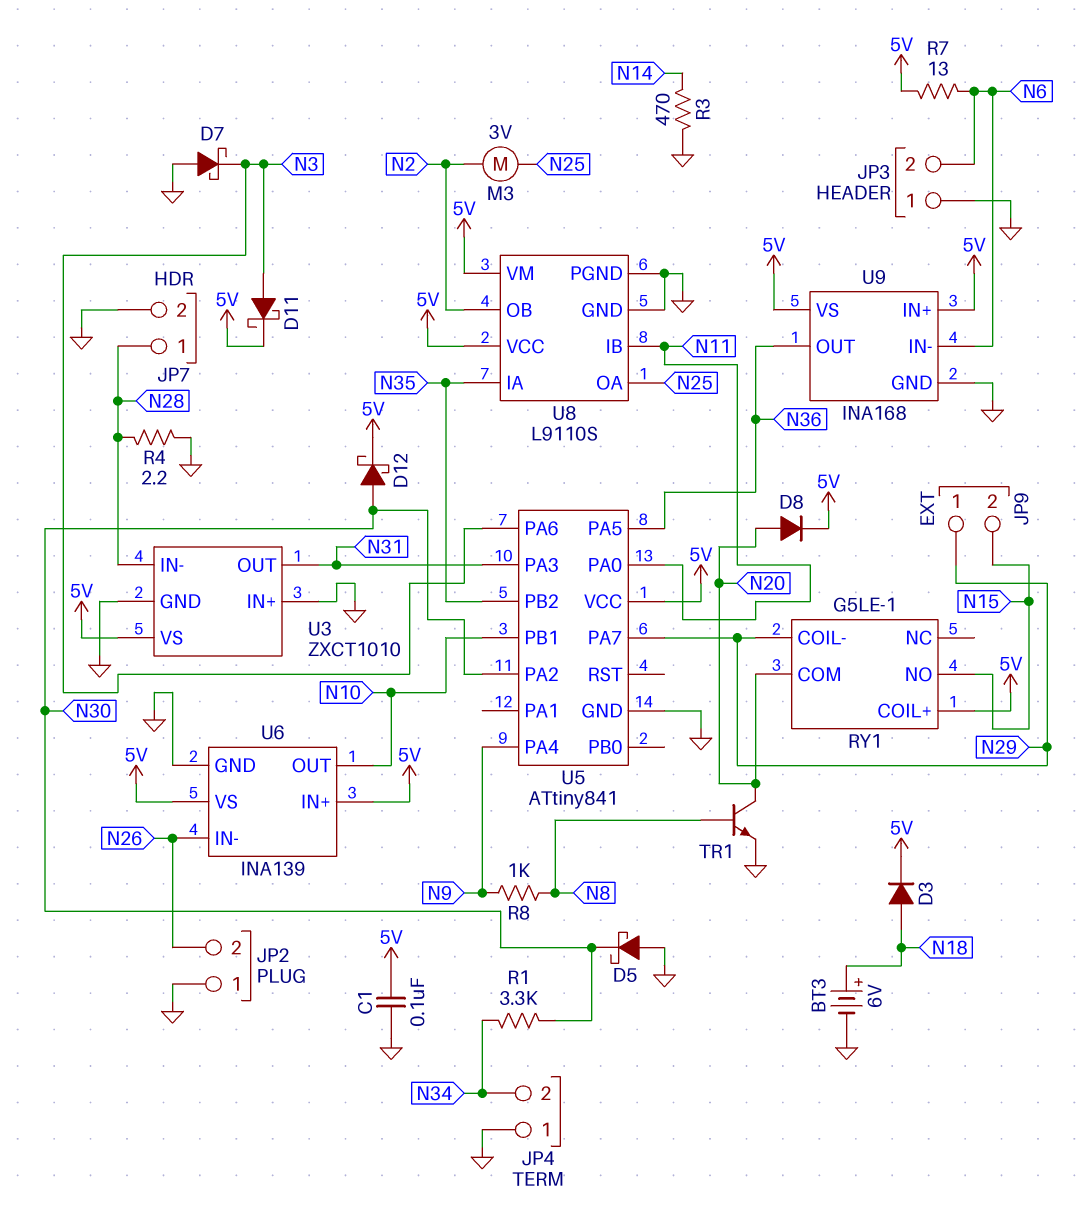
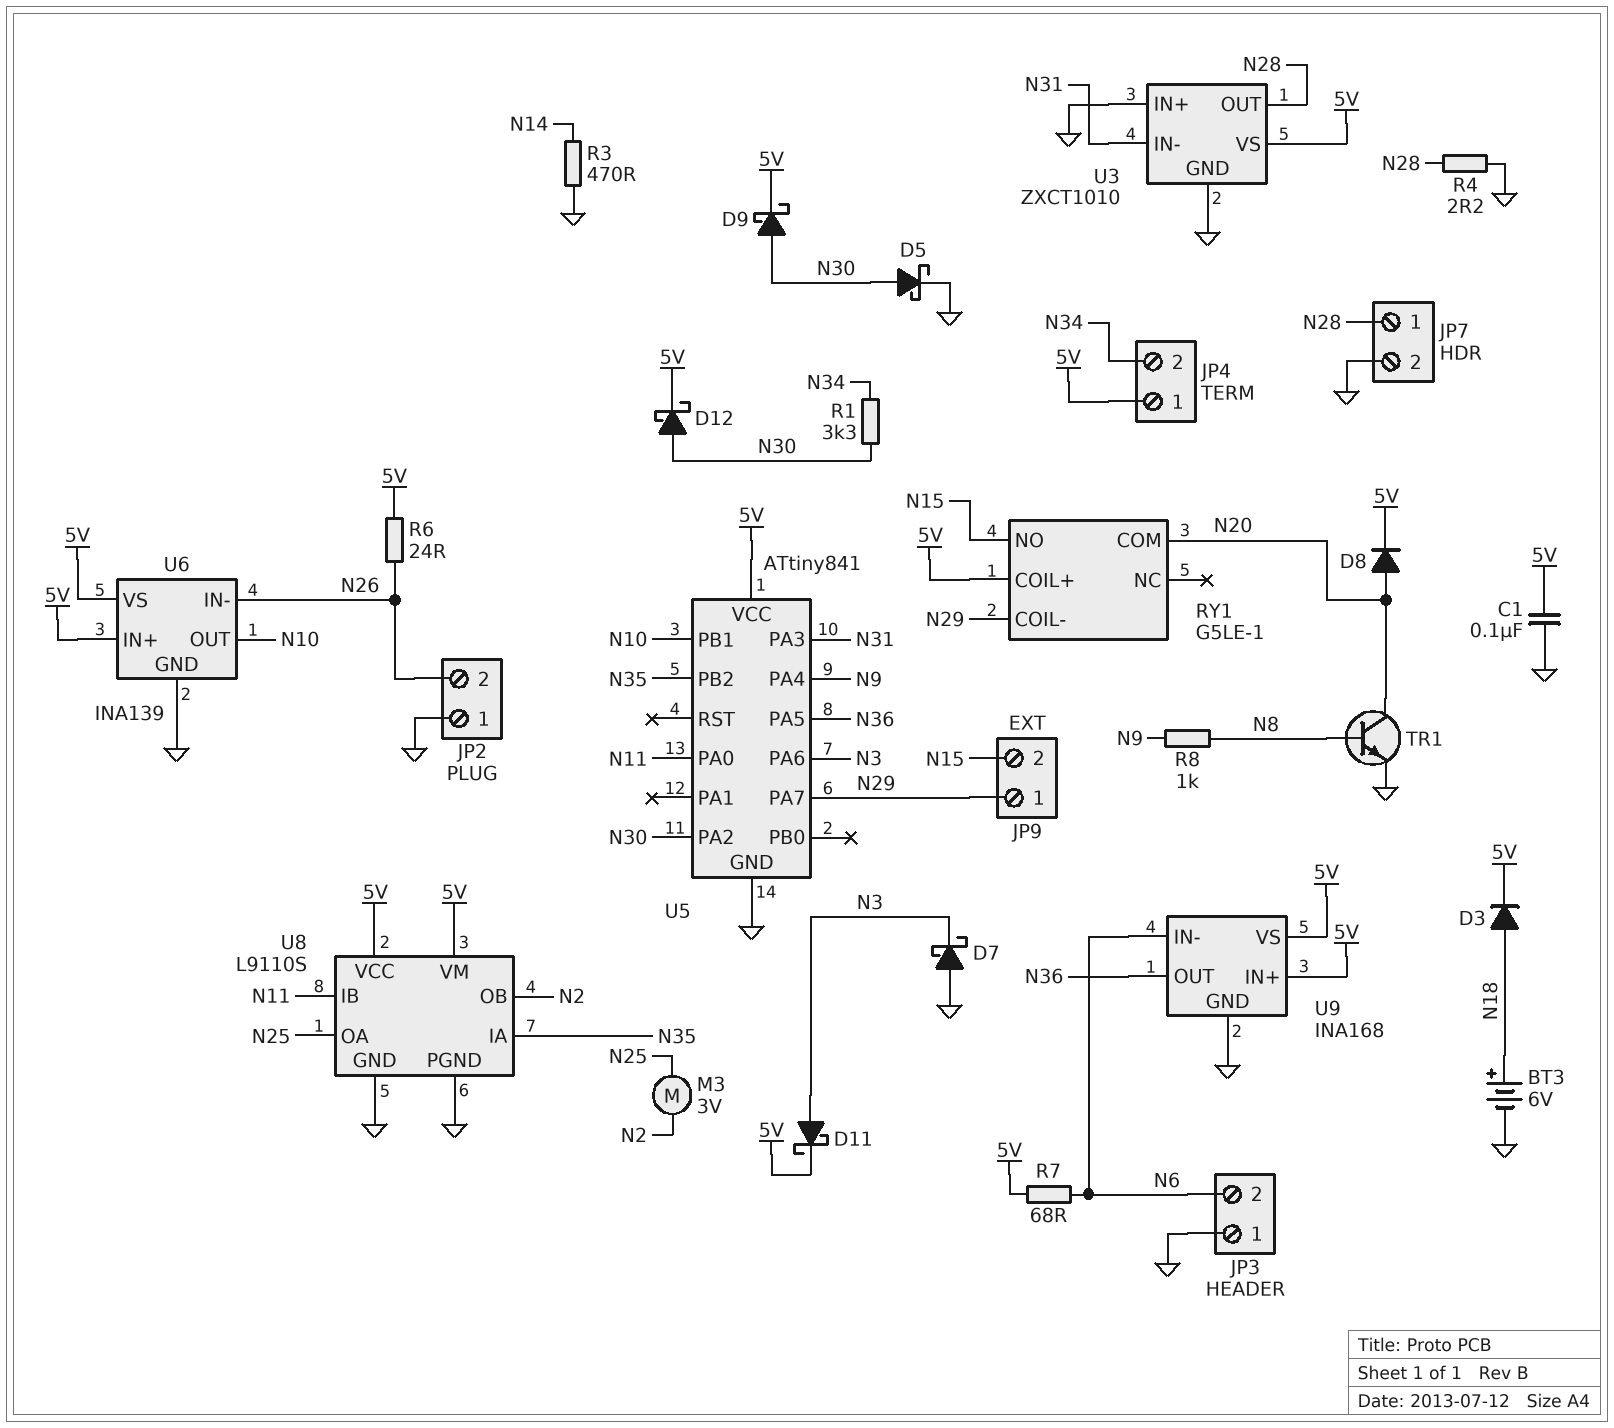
D5: schottky (A GND, K N30) -> schottky (A N30, K GND)
D9: none -> schottky (A N30, K 5V)
JP4 pin 1: GND -> 5V
R6: none -> 24 (5V, N26)
R7: 13 (5V, N6) -> 68 (5V, N6)
U3 pin IN-: N28 -> N31
U3 pin OUT: N31 -> N28

